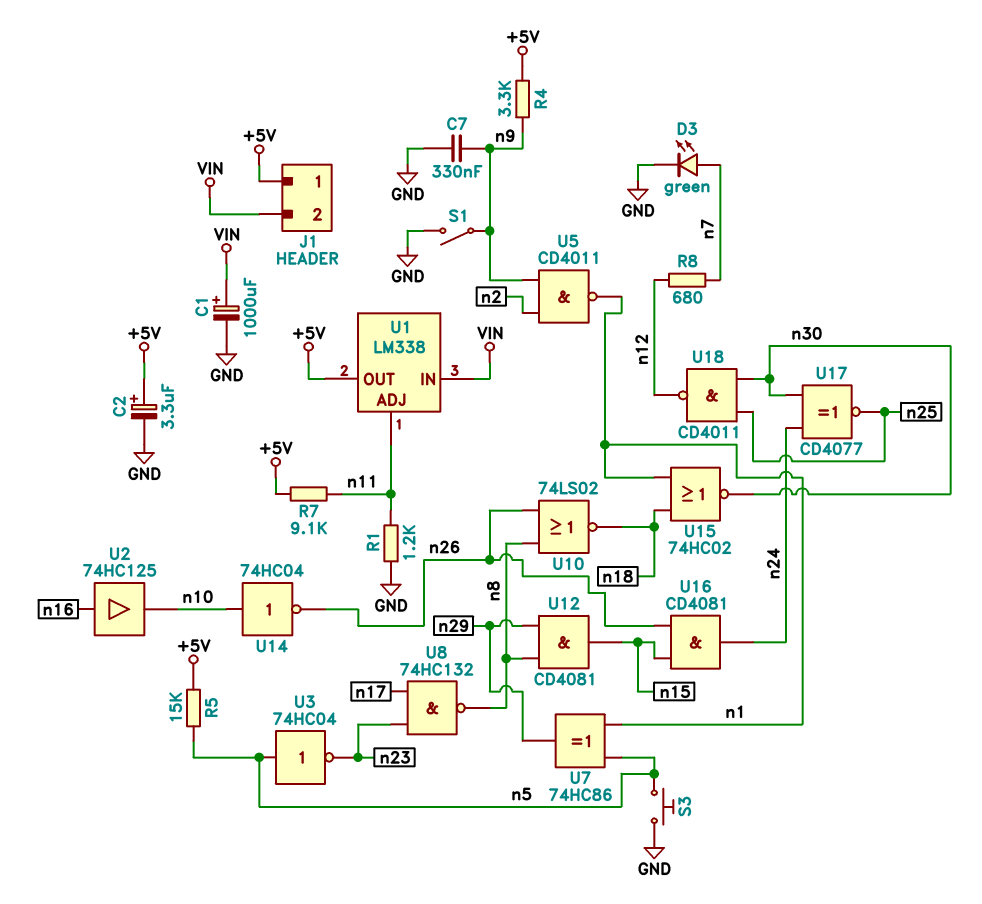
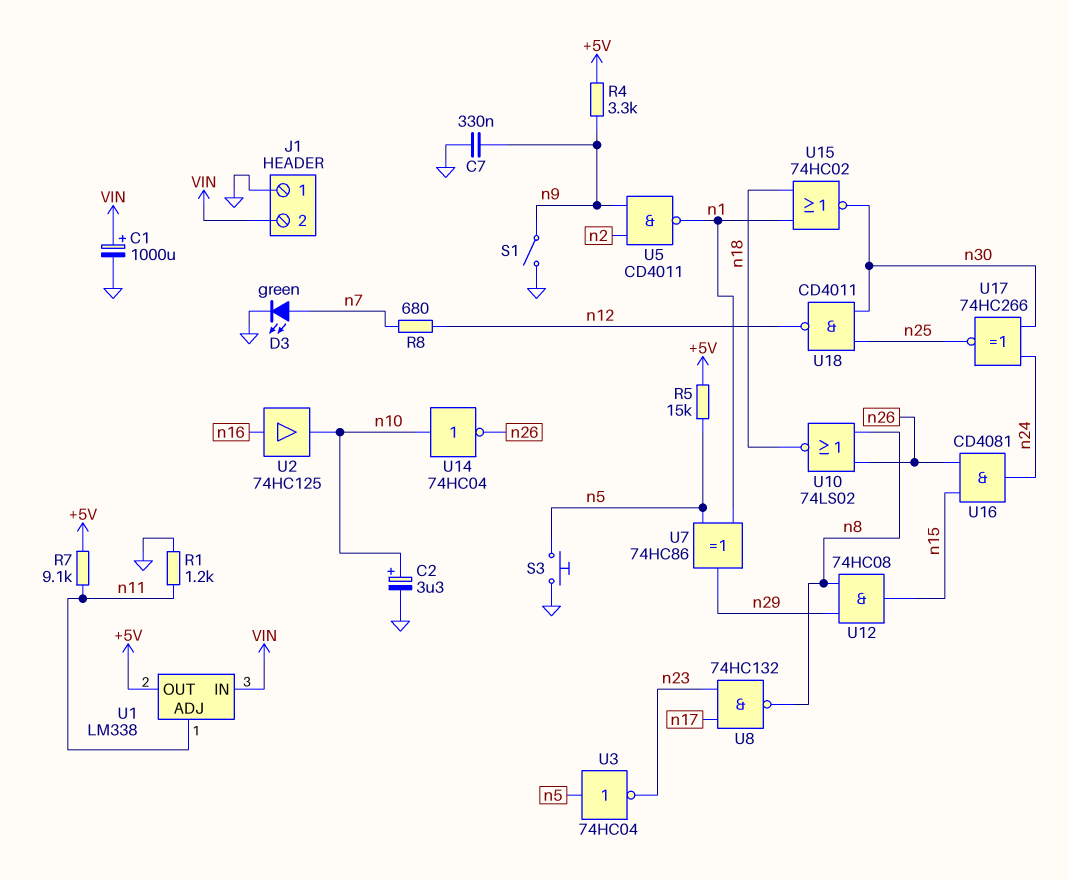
C2: 3.3uF (plus +5V, minus GND) -> 3.3uF (plus n10, minus GND)
J1 pin 1: +5V -> GND
U12: AND CD4081 (in n8, in n29, out n15) -> AND 74HC08 (in n8, in n29, out n15)
U17: XNOR CD4077 (in n24, in n30, out n25) -> XNOR 74HC266 (in n24, in n30, out n25)

